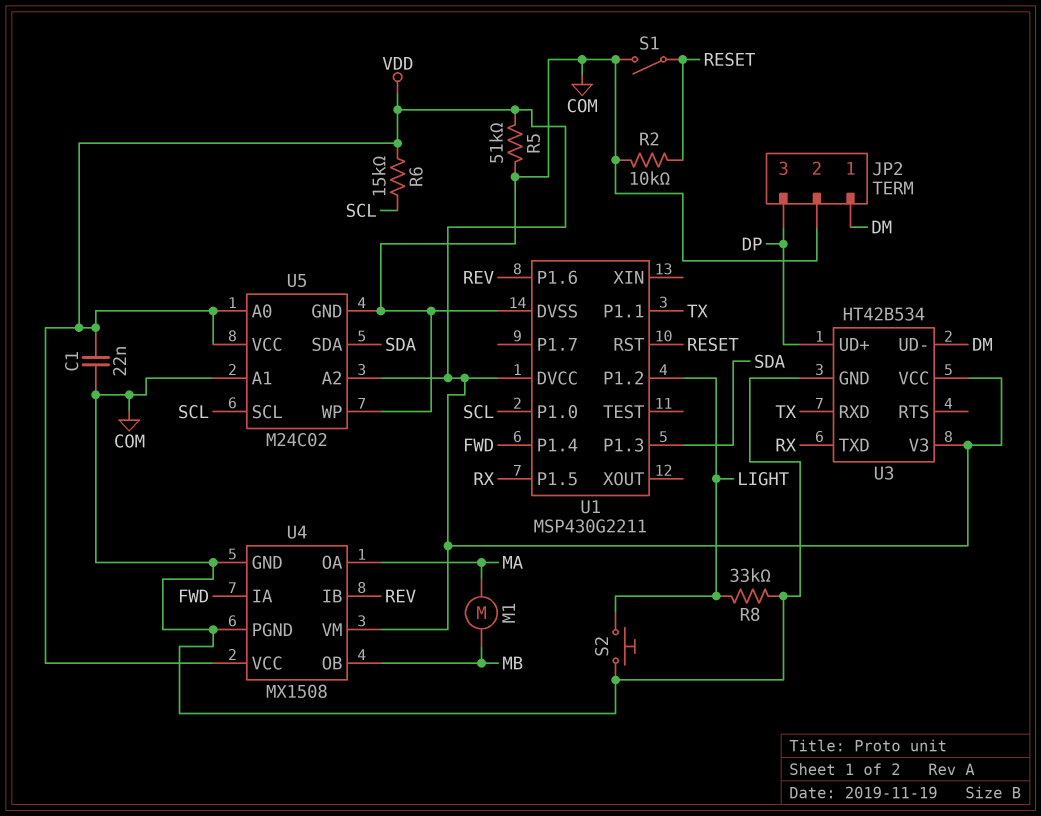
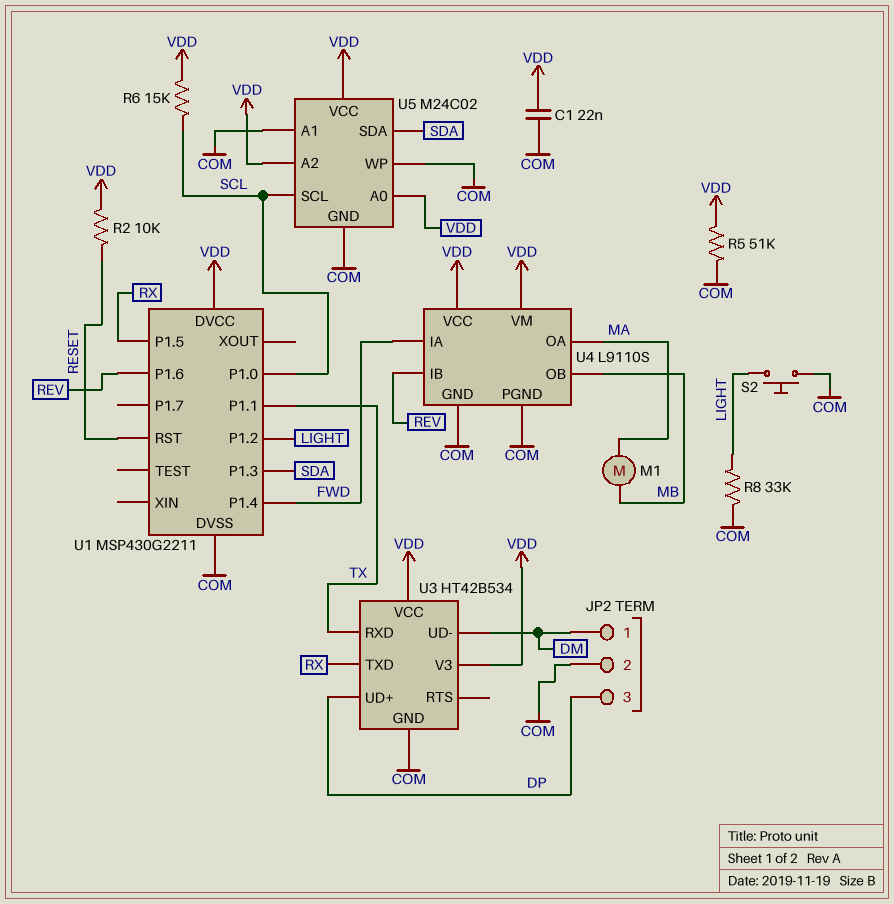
R2: 10k (COM, RESET) -> 10k (RESET, VDD)
S1: switch (COM, RESET) -> none
U4: MX1508 -> L9110S

